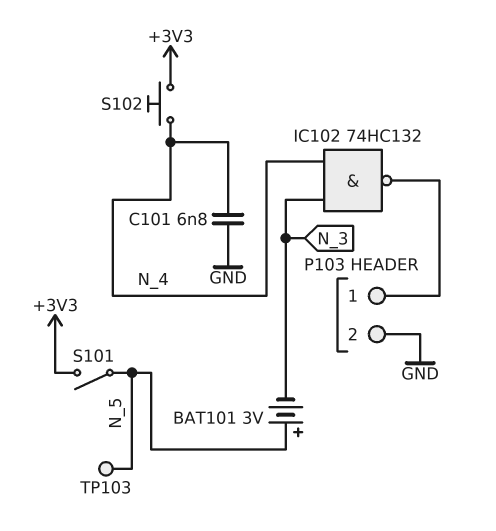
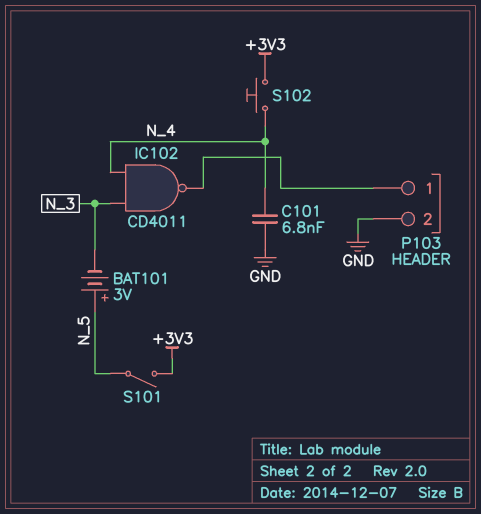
IC102: NAND 74HC132 (in N_3, in N_4, out P103/1) -> NAND CD4011 (in N_3, in N_4, out P103/1)
TP103: test point (N_5) -> none

